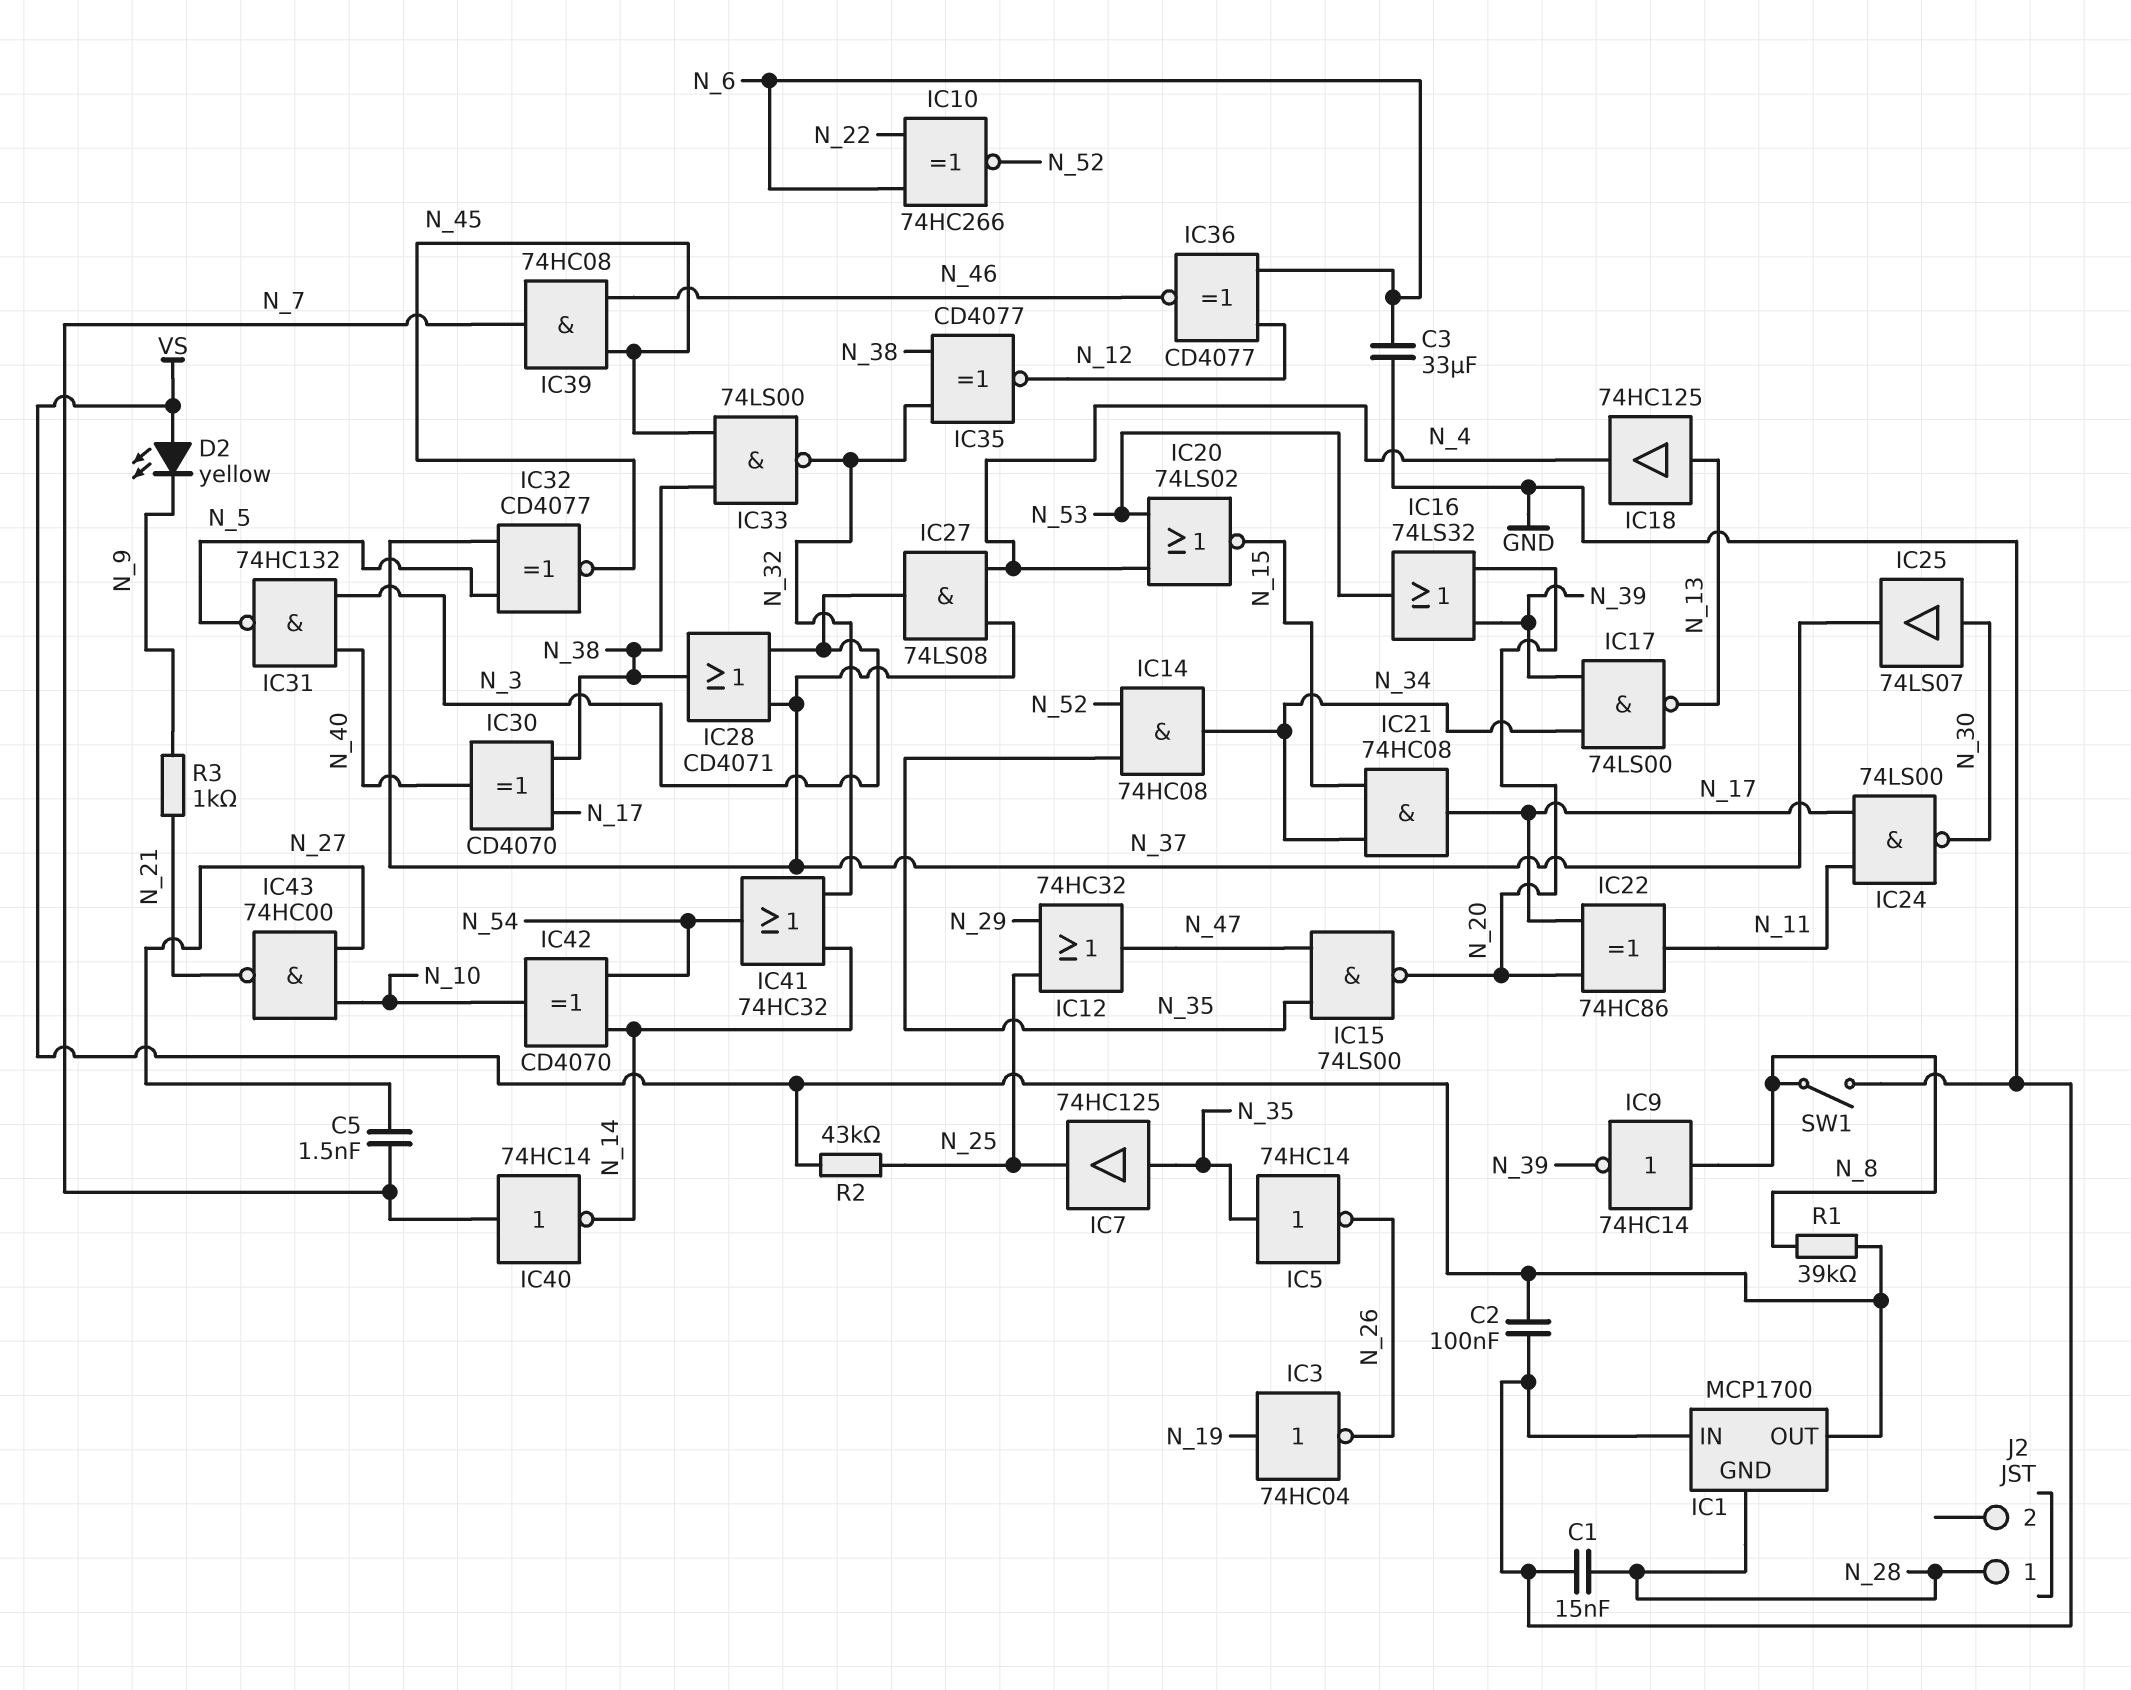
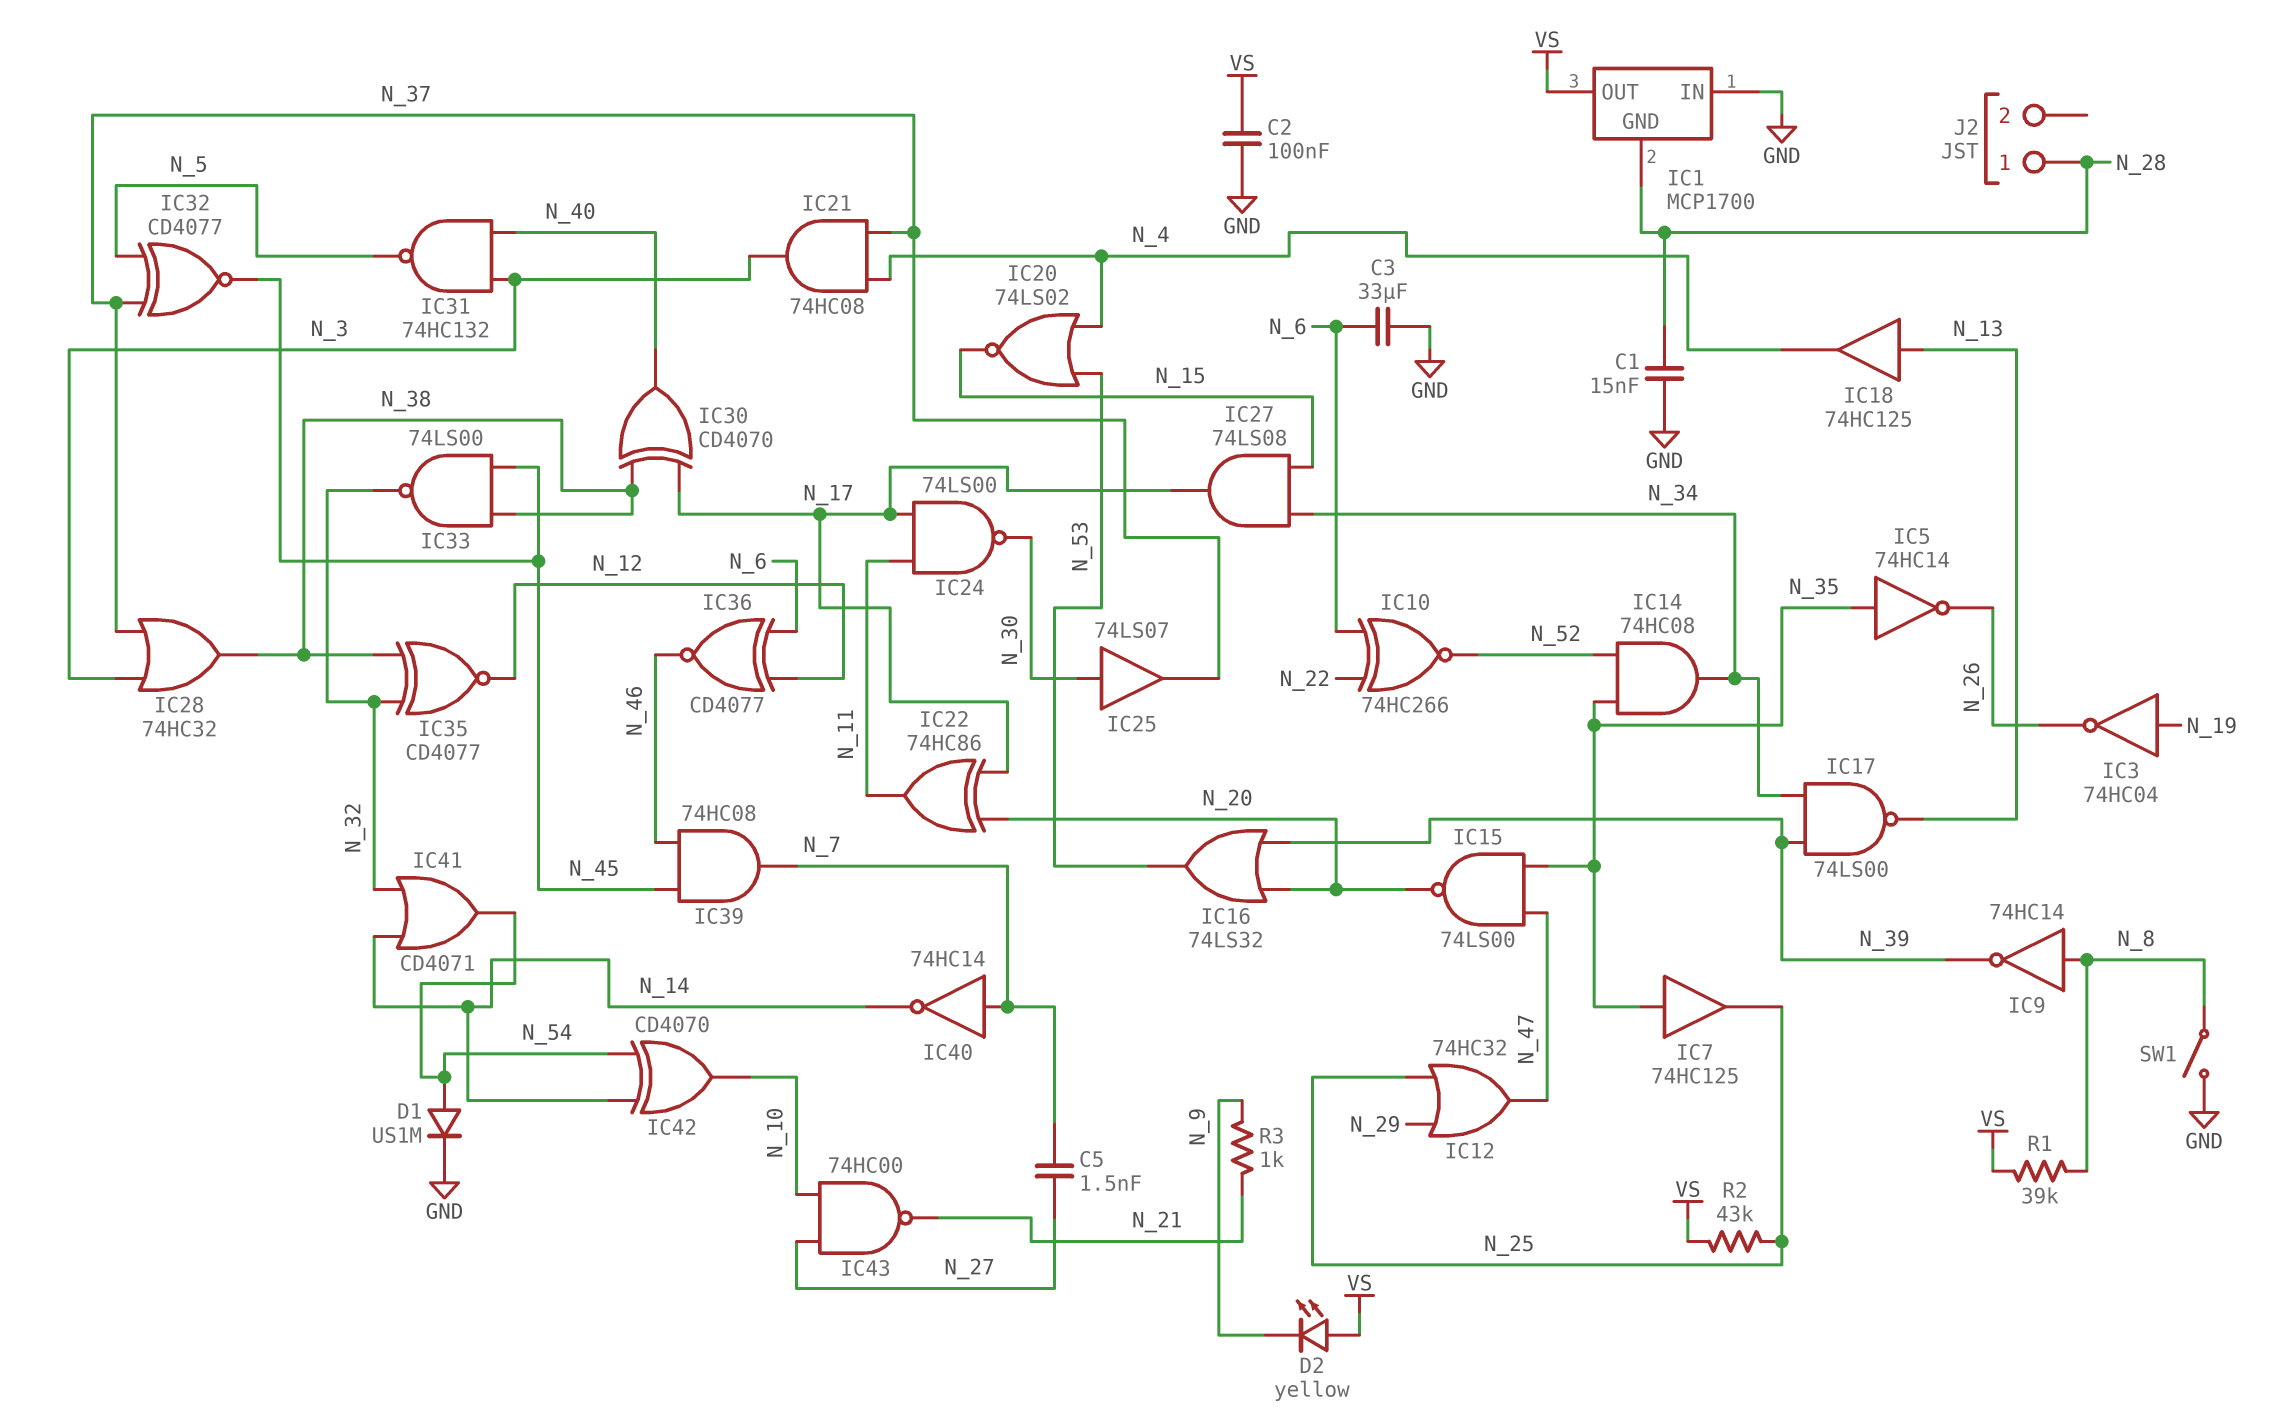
D1: none -> diode US1M (A N_54, K GND)
IC21: AND 74HC08 (in N_15, in N_34, out N_17) -> AND 74HC08 (in N_4, in N_37, out N_3)
IC27: AND 74LS08 (in N_4, in N_37, out N_3) -> AND 74LS08 (in N_15, in N_34, out N_17)
IC28: OR CD4071 (in N_3, in N_37, out N_38) -> OR 74HC32 (in N_3, in N_37, out N_38)
IC41: OR 74HC32 (in N_14, in N_32, out N_54) -> OR CD4071 (in N_14, in N_32, out N_54)

